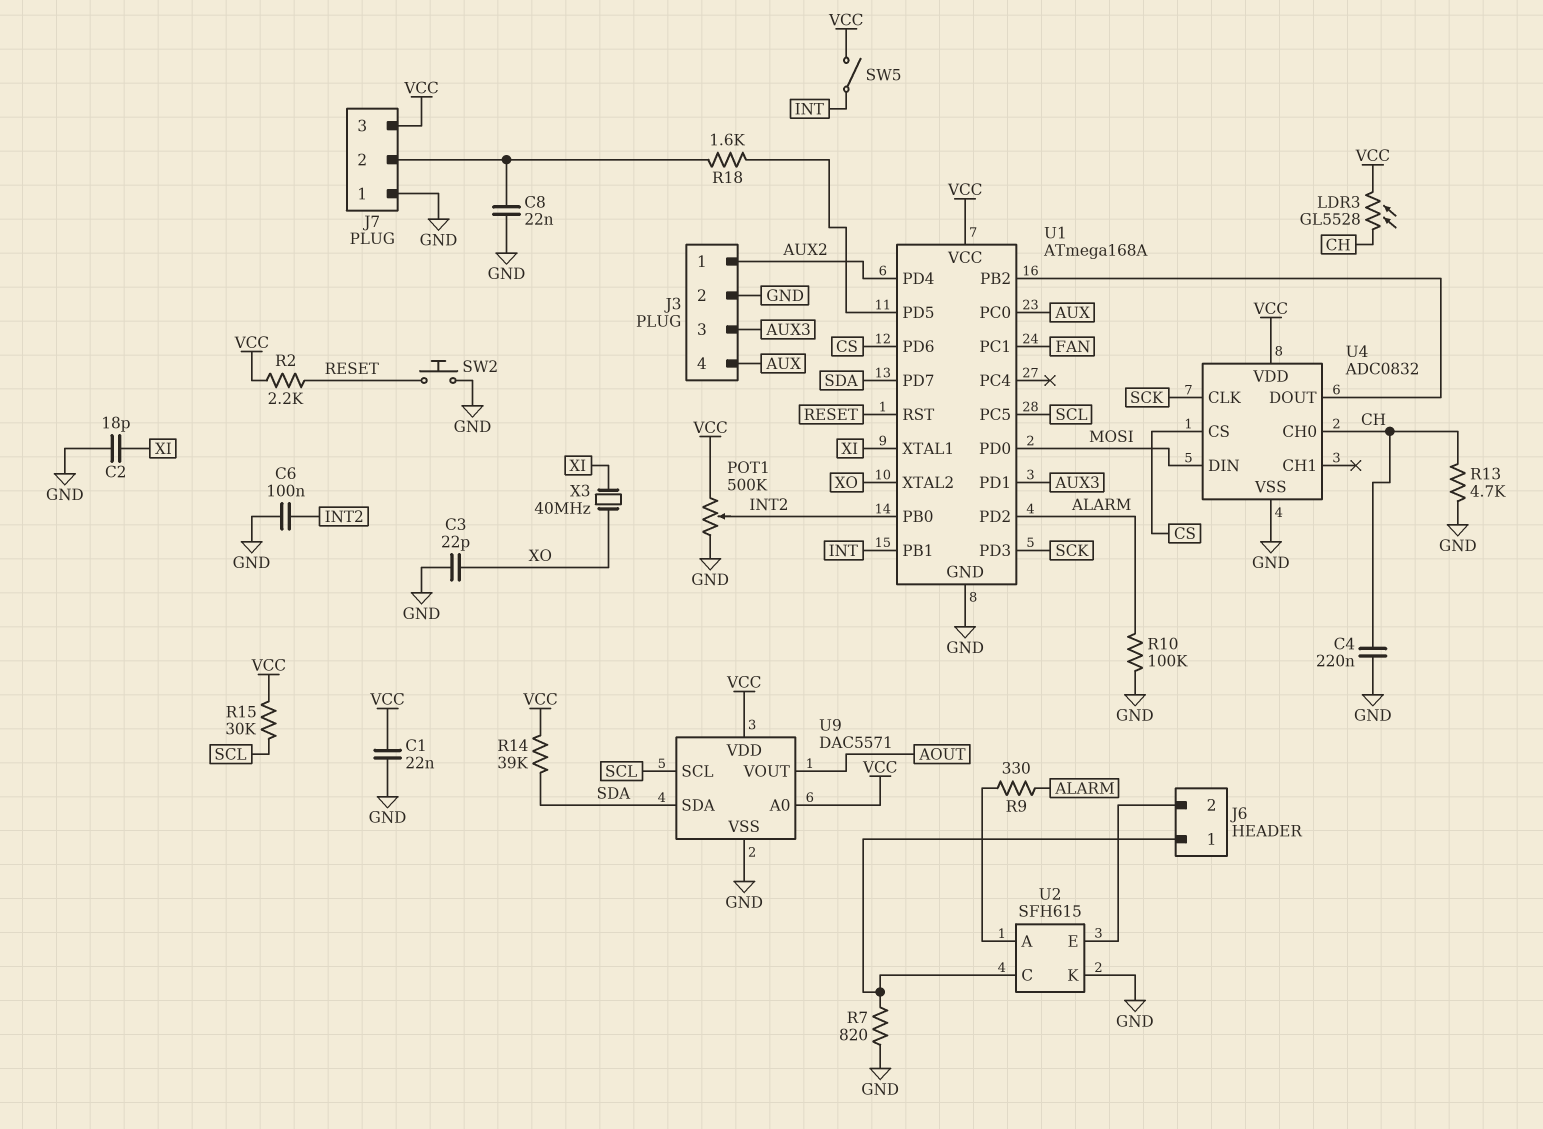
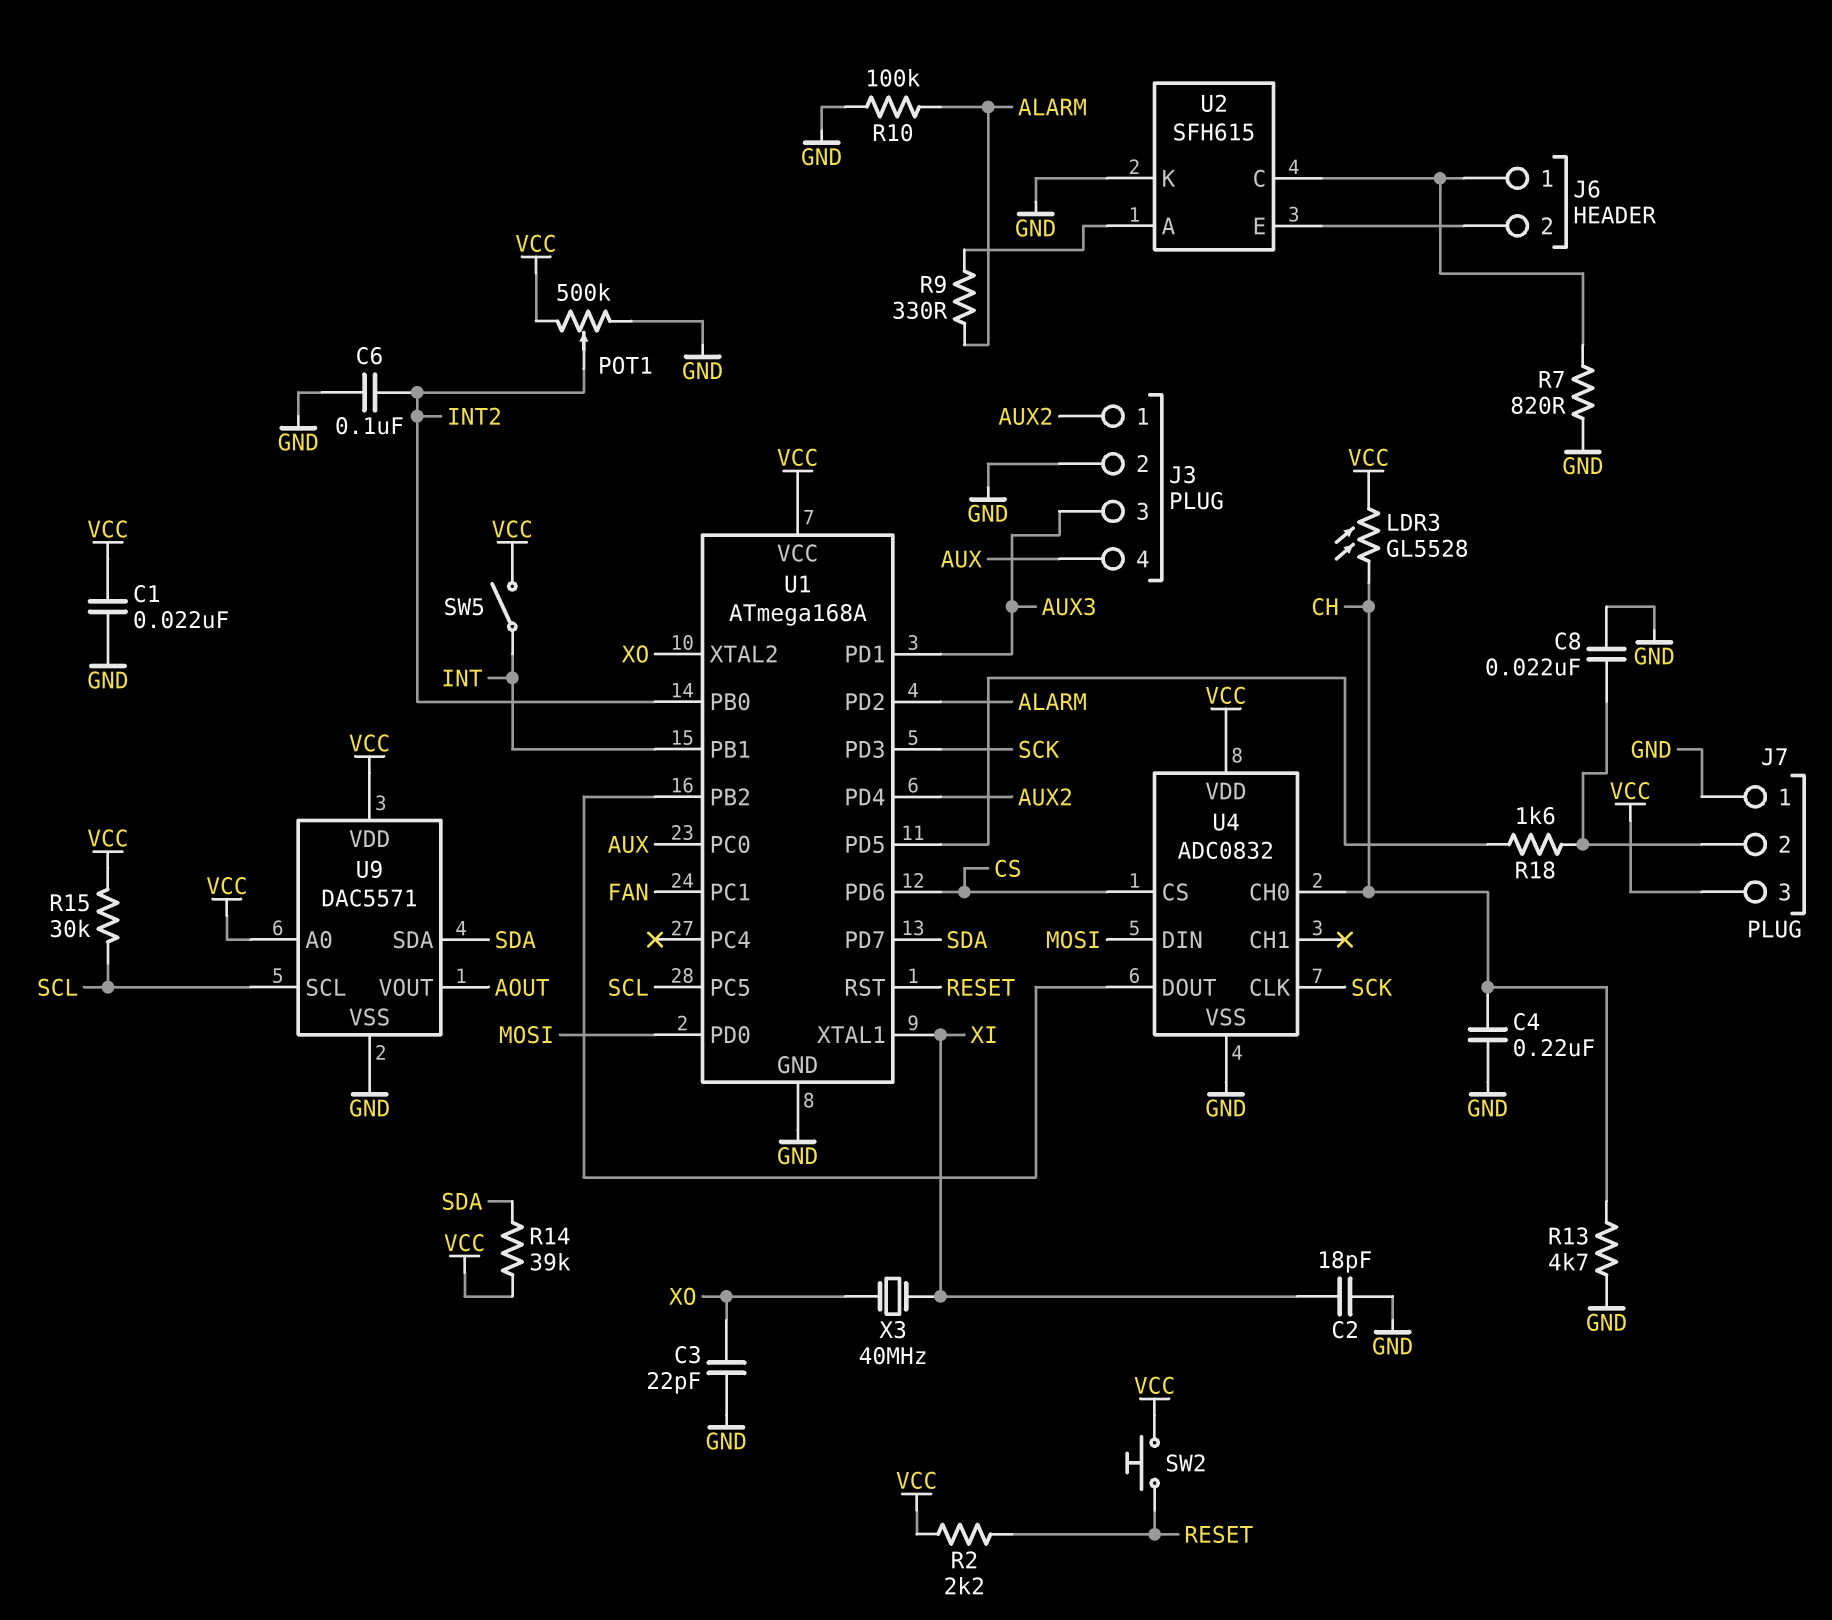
SW2: button (GND, RESET) -> button (RESET, VCC)

